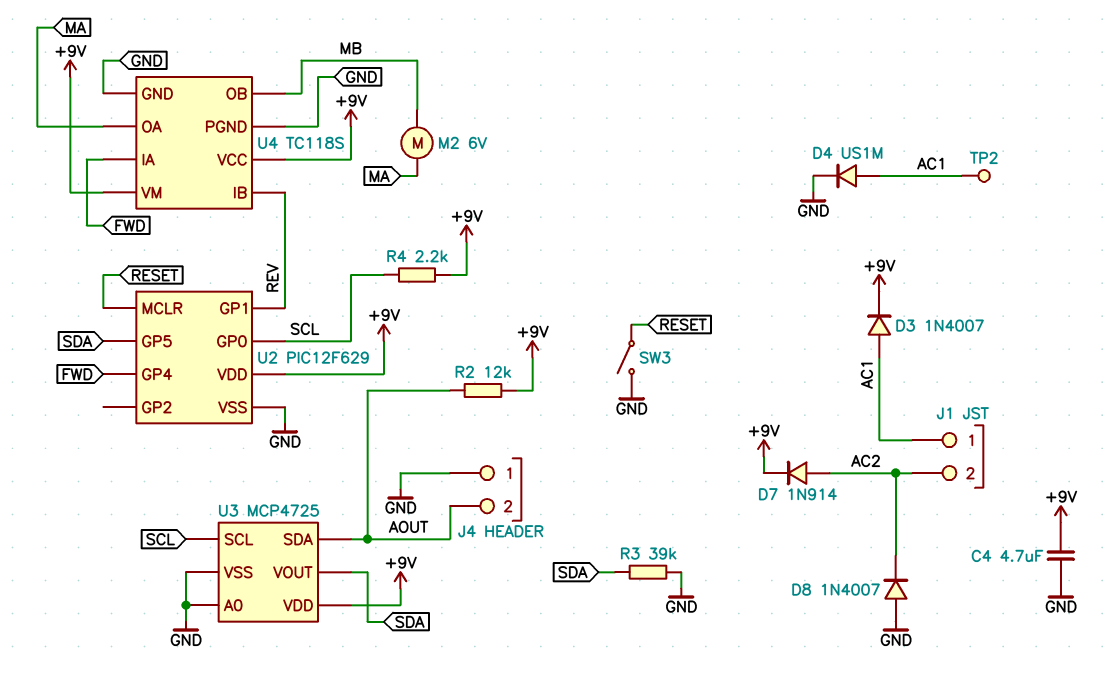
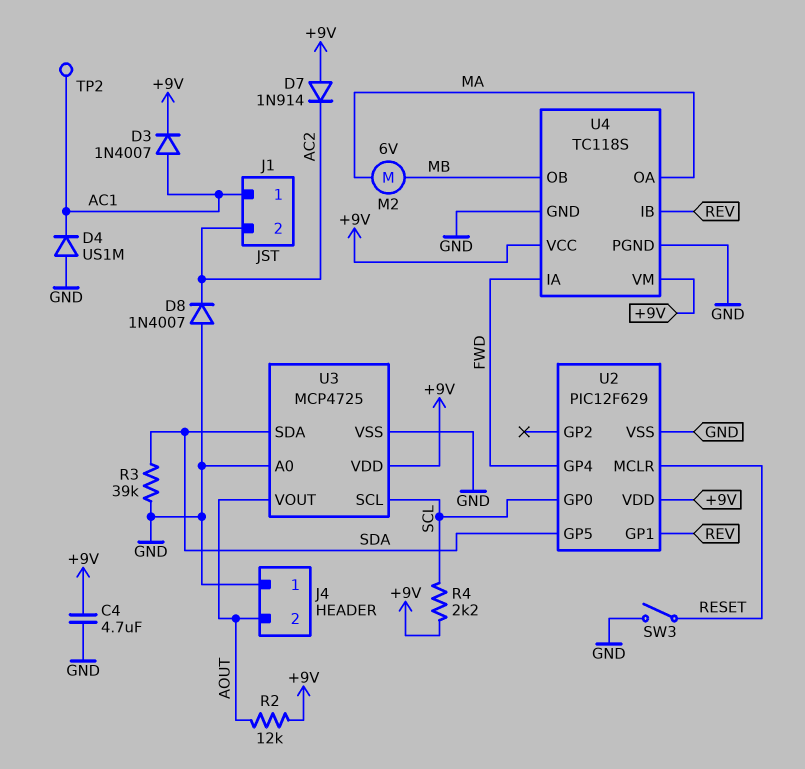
D4: diode US1M (A AC1, K GND) -> diode US1M (A GND, K AC1)
D7: diode 1N914 (A AC2, K +9V) -> diode 1N914 (A +9V, K AC2)
U3 pin SDA: AOUT -> SDA
U3 pin VOUT: SDA -> AOUT

